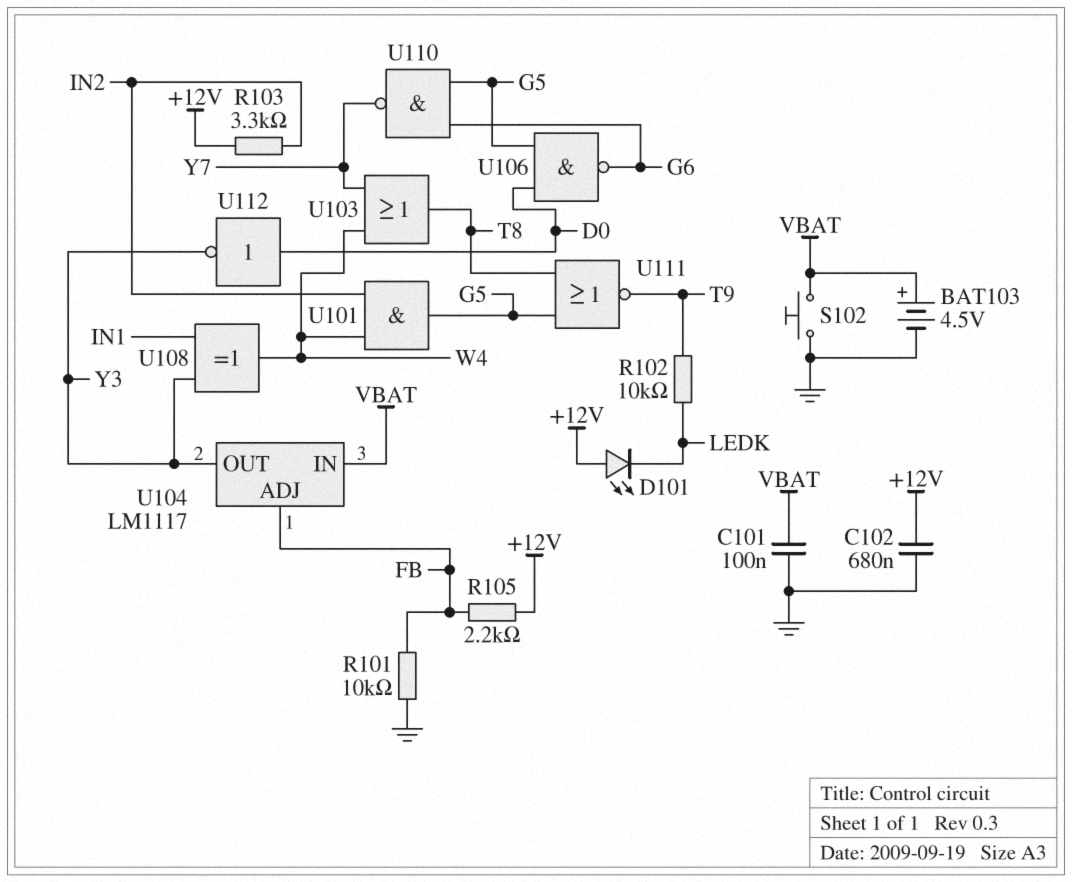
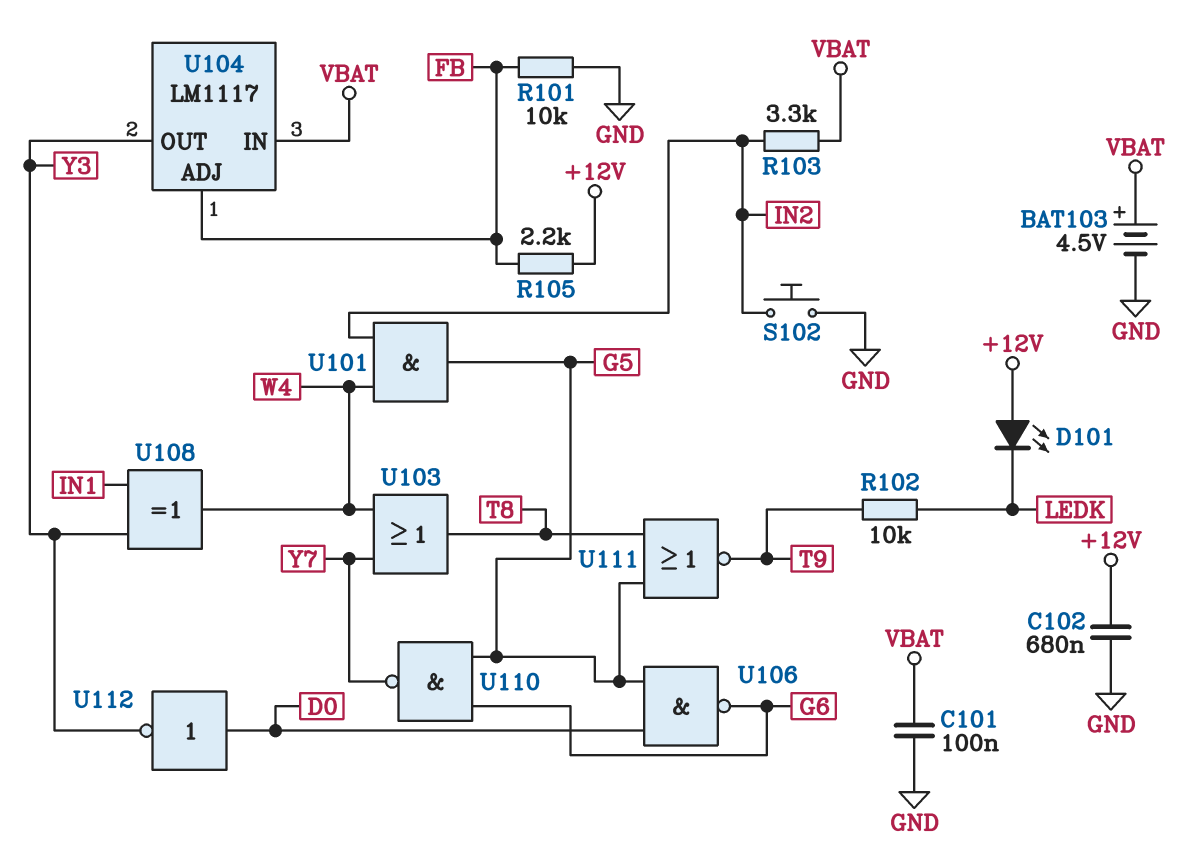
R103: 3.3k (+12V, IN2) -> 3.3k (IN2, VBAT)
S102: button (GND, VBAT) -> button (GND, IN2)

